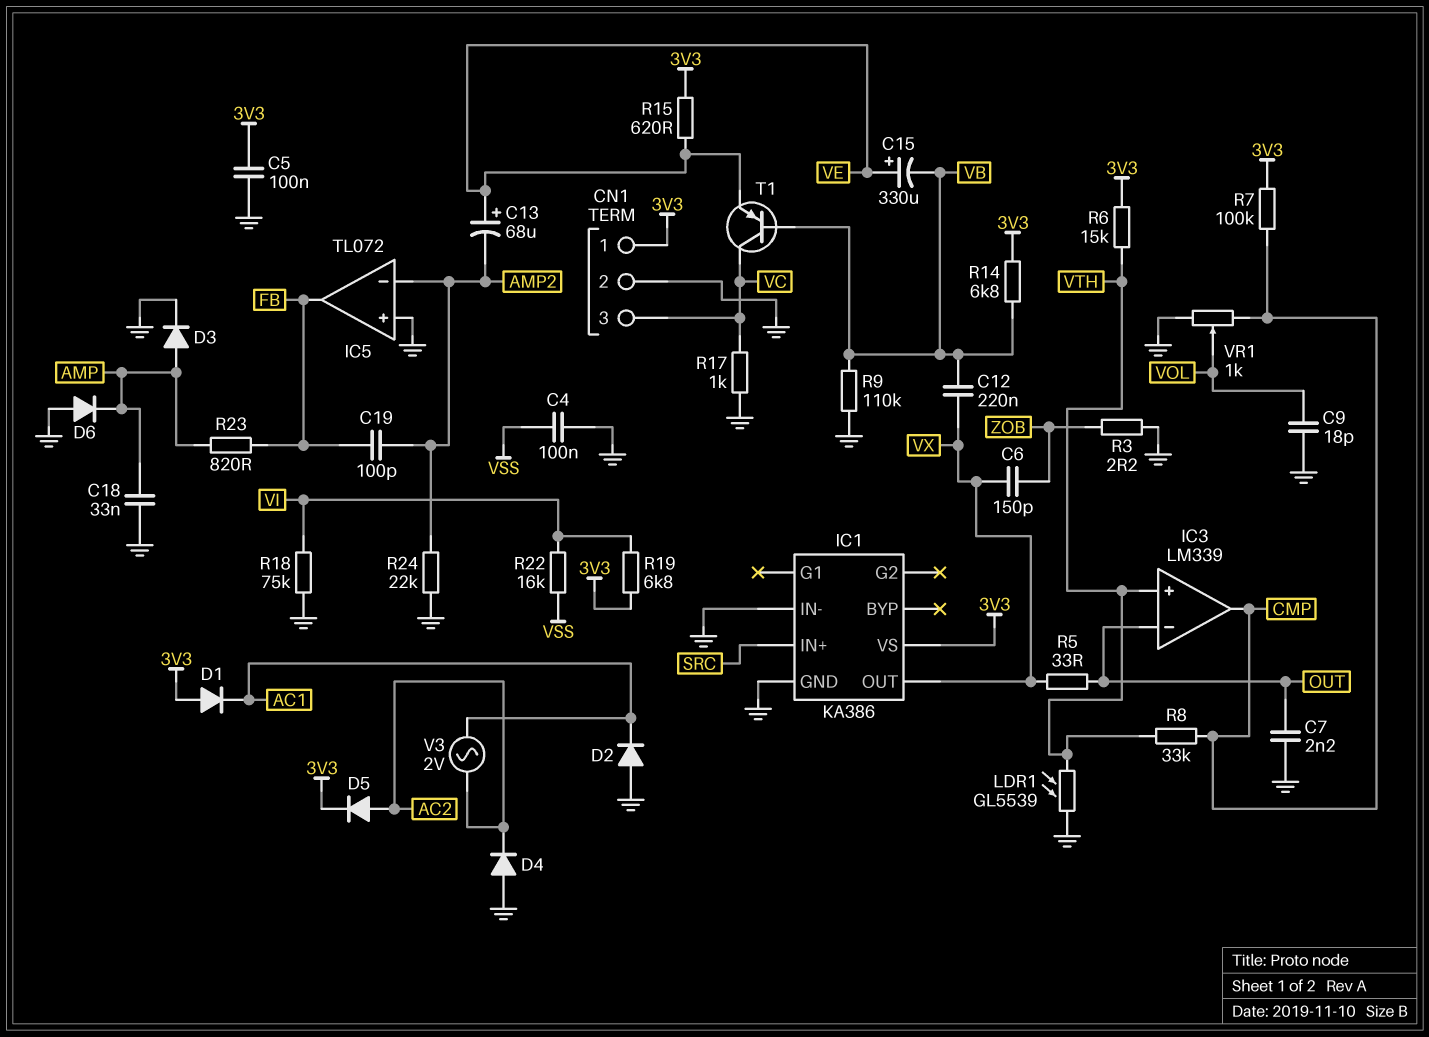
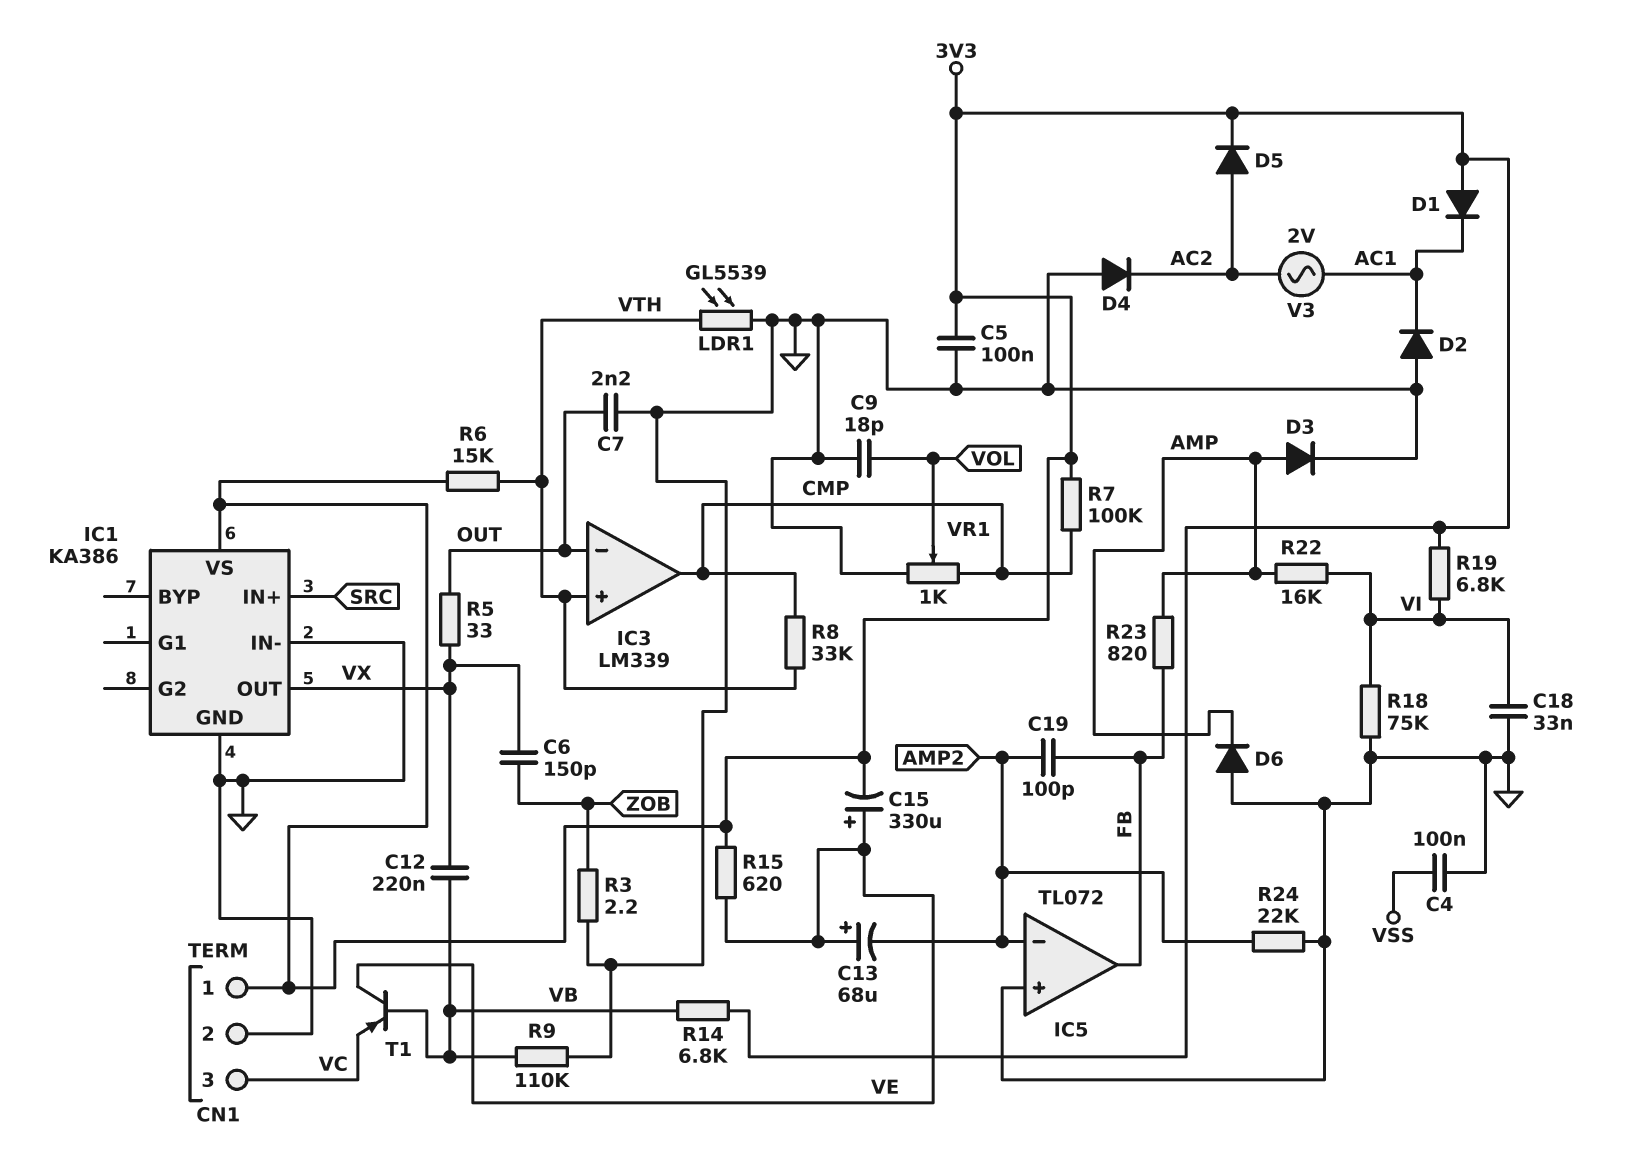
C15: 330uF (plus VE, minus VB) -> 330uF (plus VE, minus 3V3)
C18: 33nF (AMP, GND) -> 33nF (GND, VI)
R17: 1k (GND, VC) -> none
R22: 16k (VI, VSS) -> 16k (AMP, VI)
T1: PNP (B VB, C VC, E VE) -> PNP (B VB, C VE, E VC)

